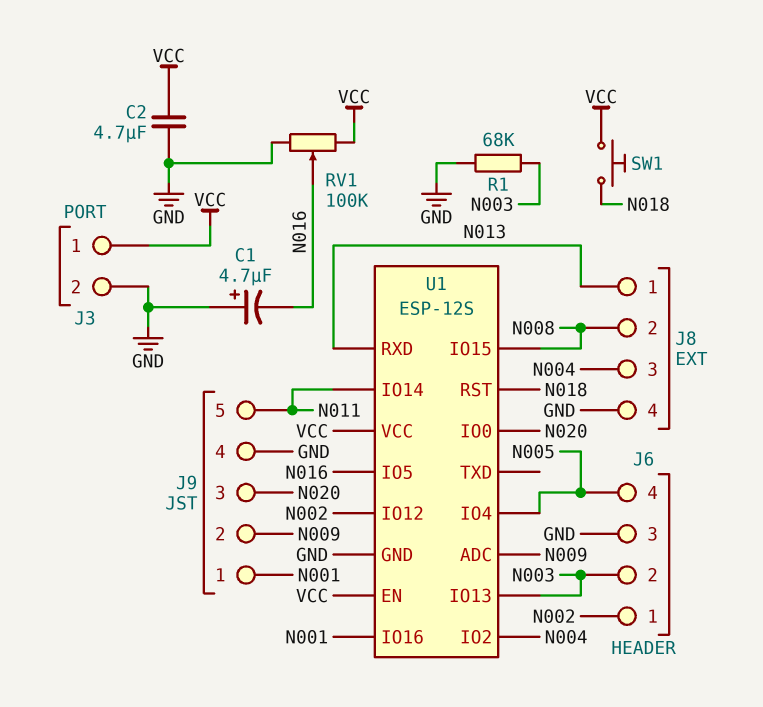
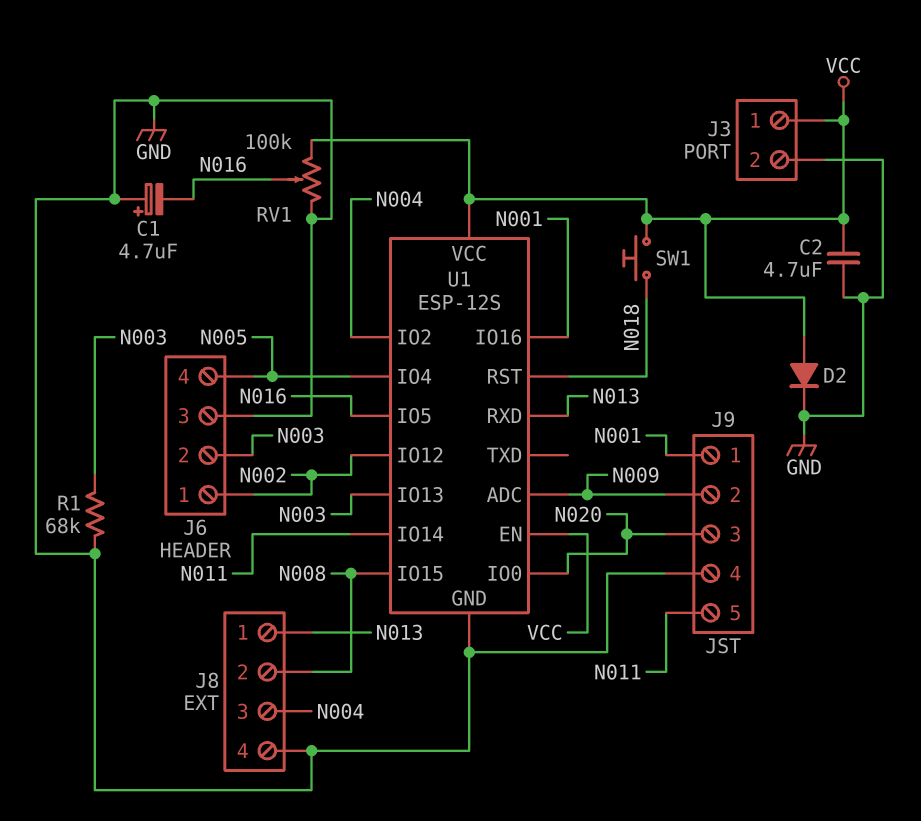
D2: none -> diode (A VCC, K GND)

